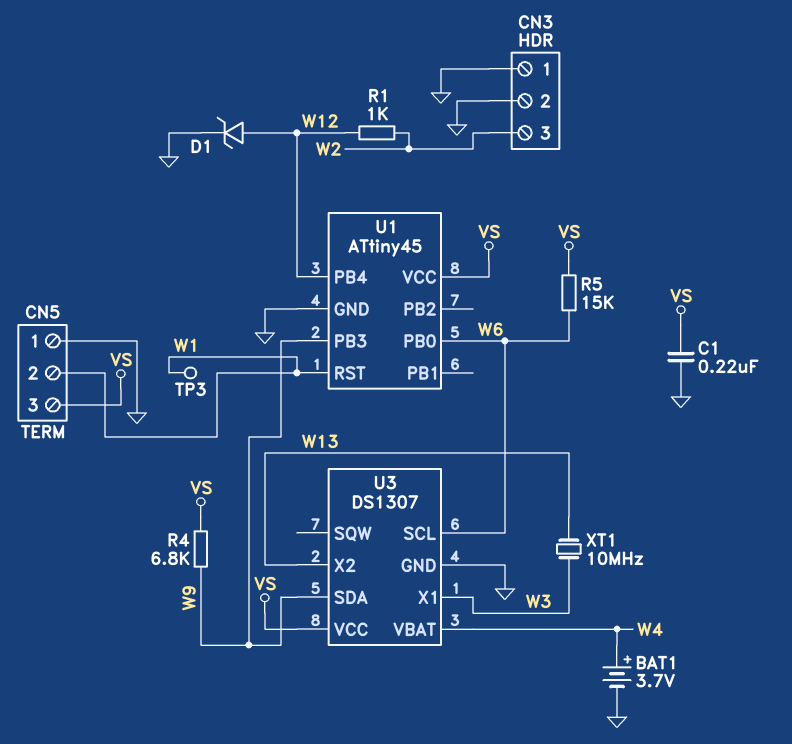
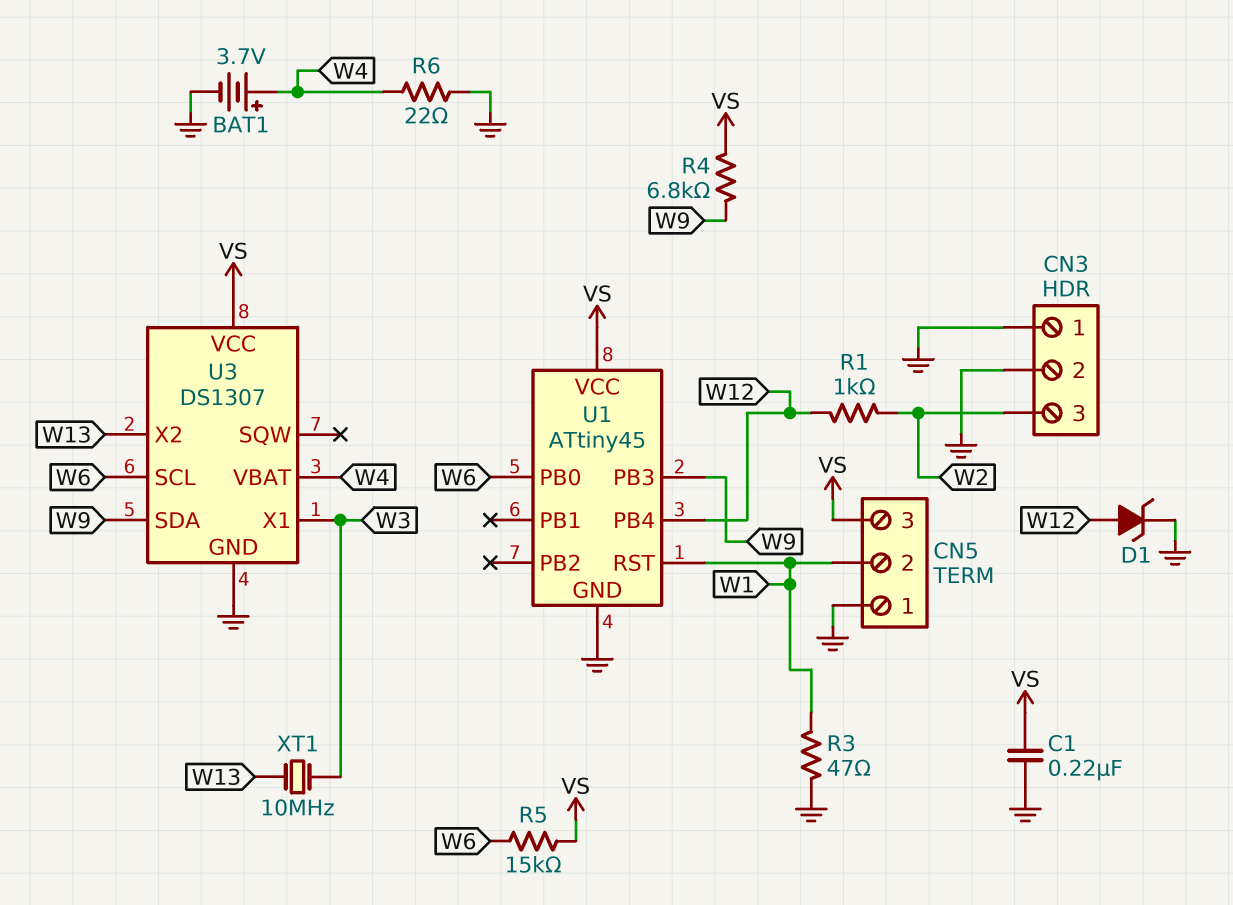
R3: none -> 47 (GND, W1)
R6: none -> 22 (GND, W4)
TP3: test point (W1) -> none

